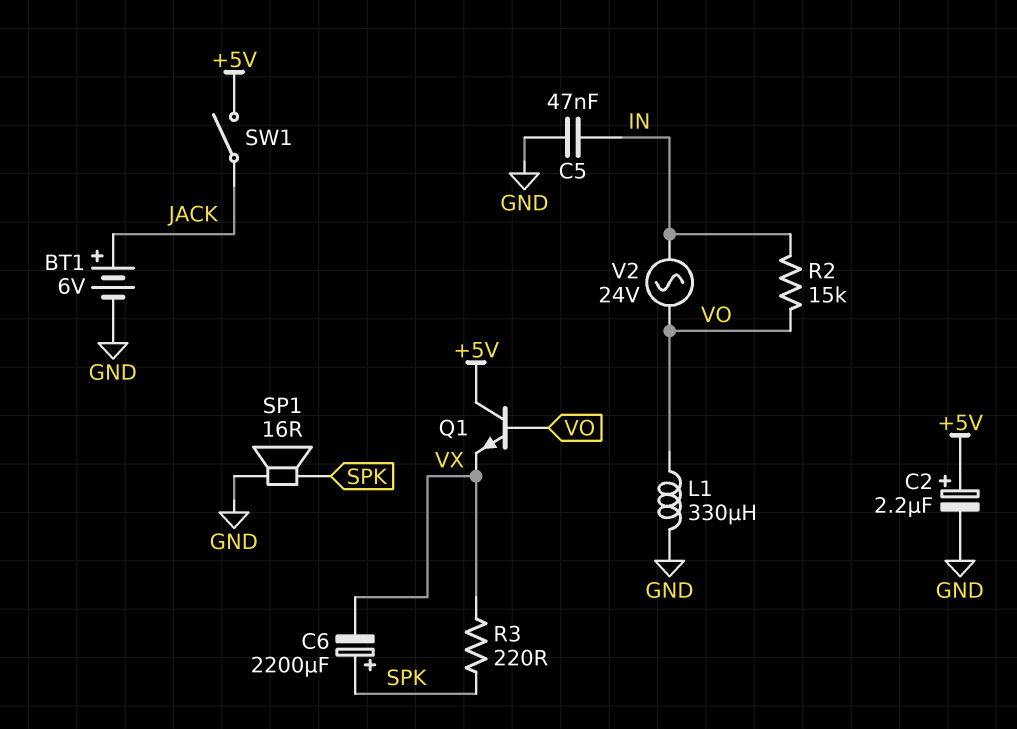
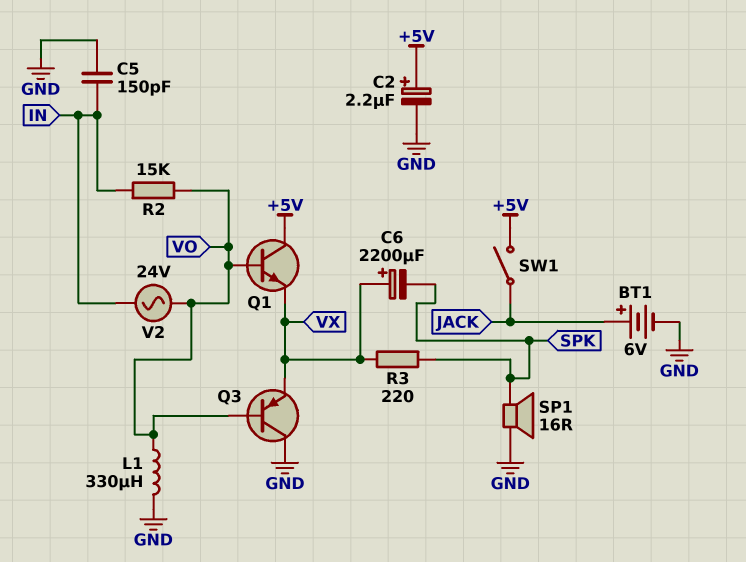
C5: 47nF (GND, IN) -> 150pF (GND, IN)
C6: 2200uF (plus SPK, minus VX) -> 2200uF (plus VX, minus SPK)
Q3: none -> PNP (B VO, C GND, E VX)

